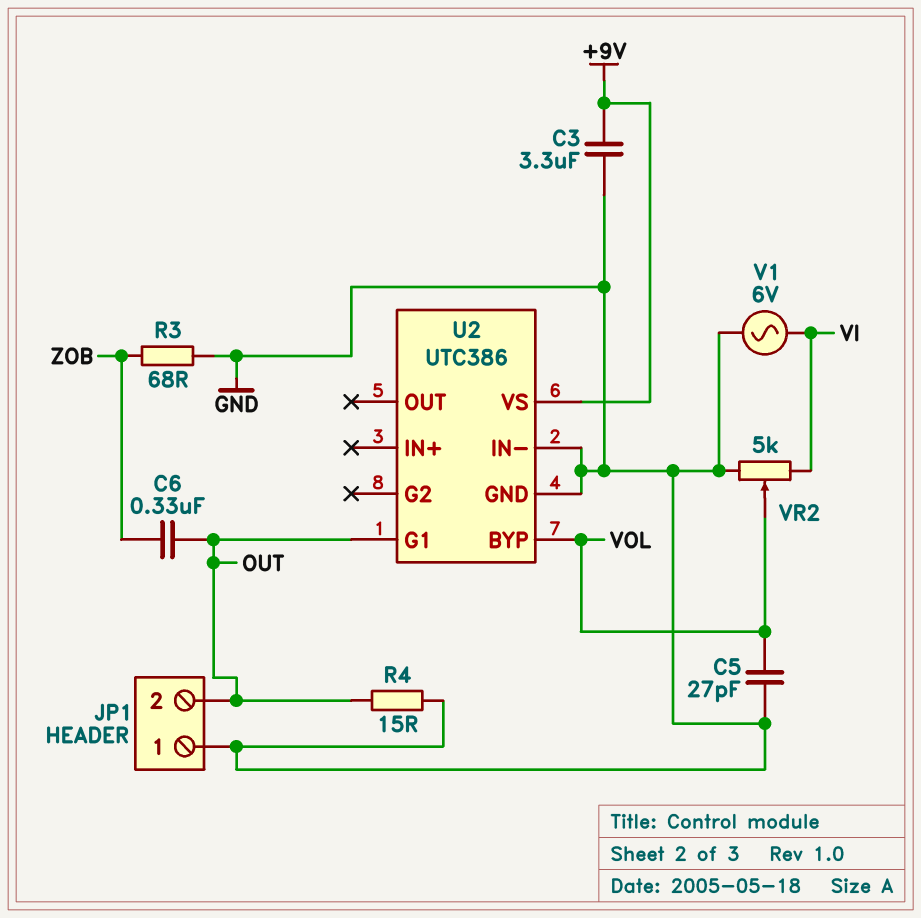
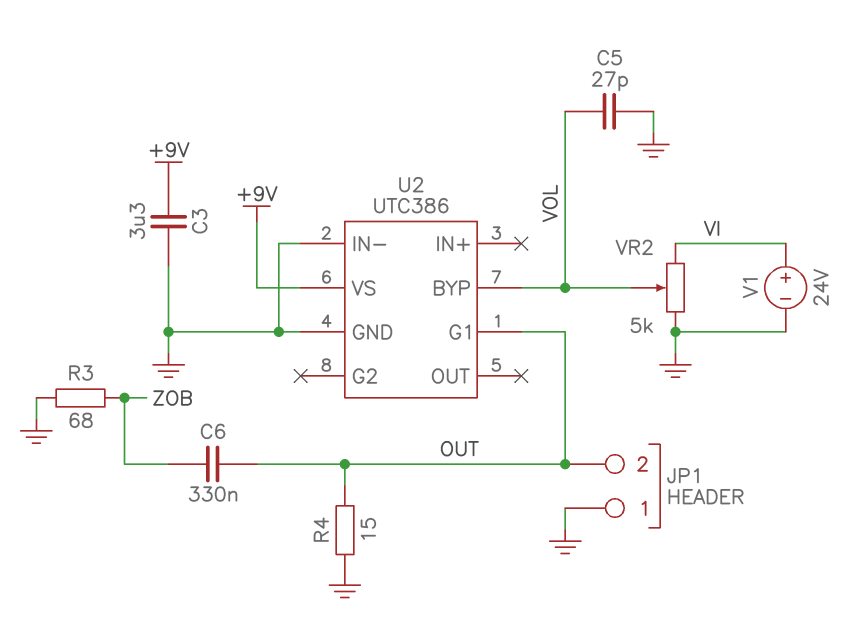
V1: AC 6V (GND, VI) -> 24V (plus VI, minus GND)

